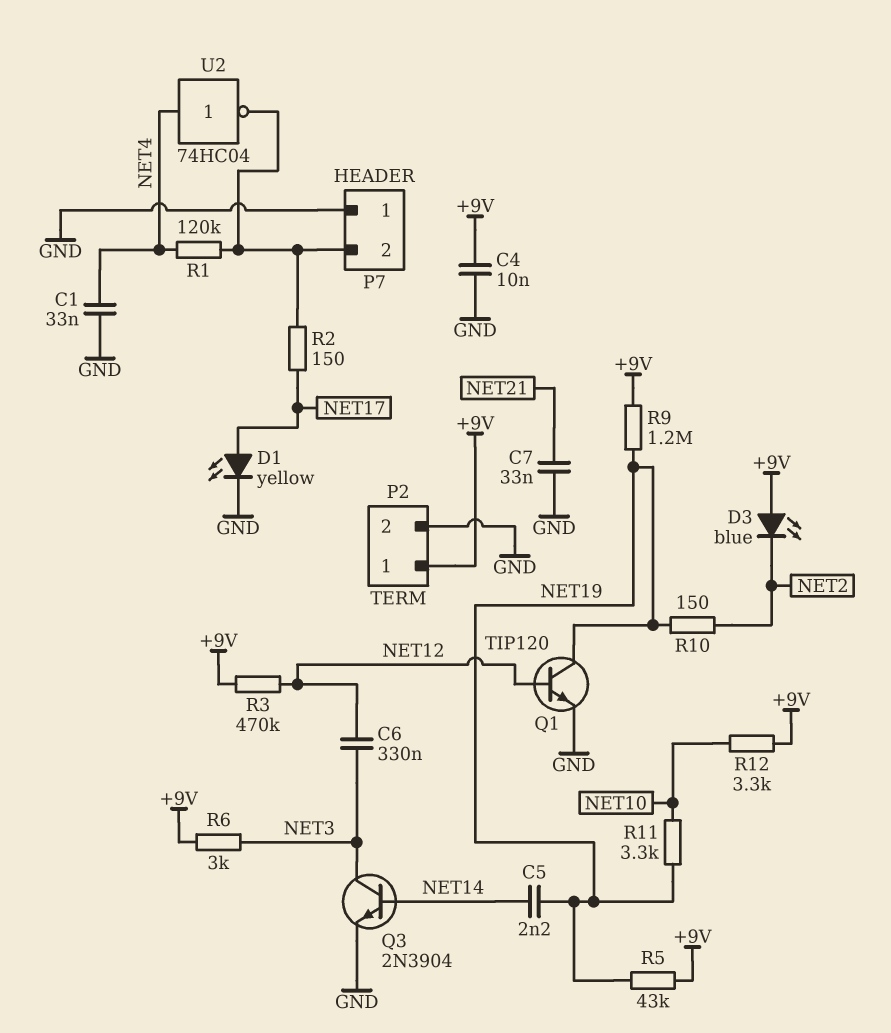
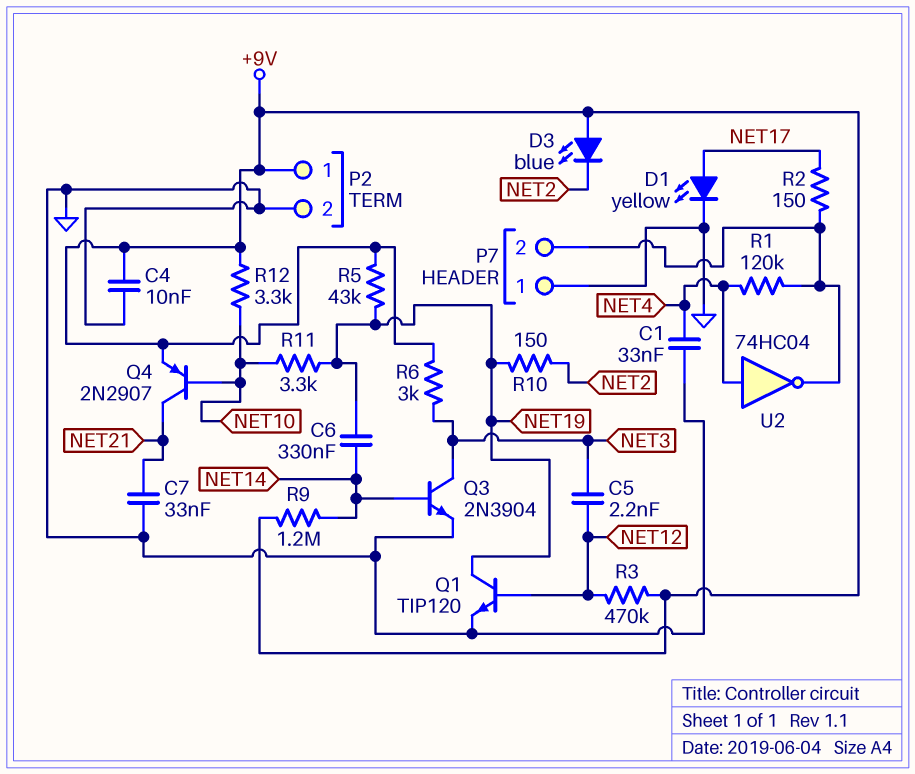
C5: 2.2nF (NET14, NET19) -> 2.2nF (NET3, NET12)
C6: 330nF (NET3, NET12) -> 330nF (NET14, NET19)
Q4: none -> PNP 2N2907 (B NET10, C NET21, E +9V)
R9: 1.2M (+9V, NET19) -> 1.2M (+9V, NET14)

